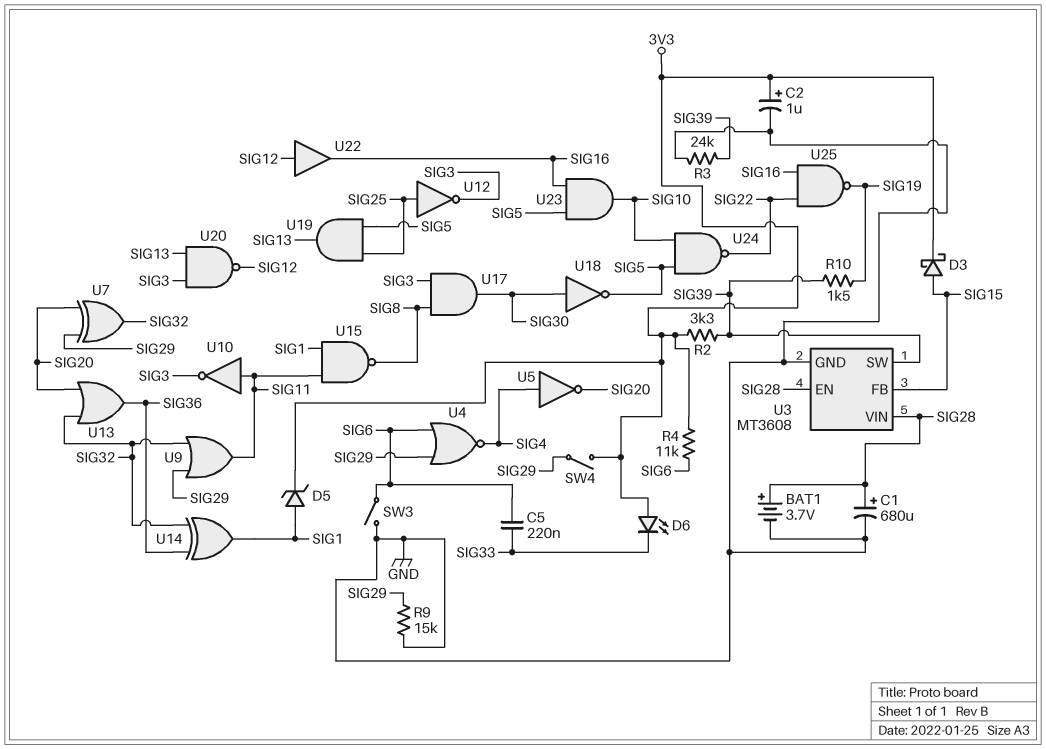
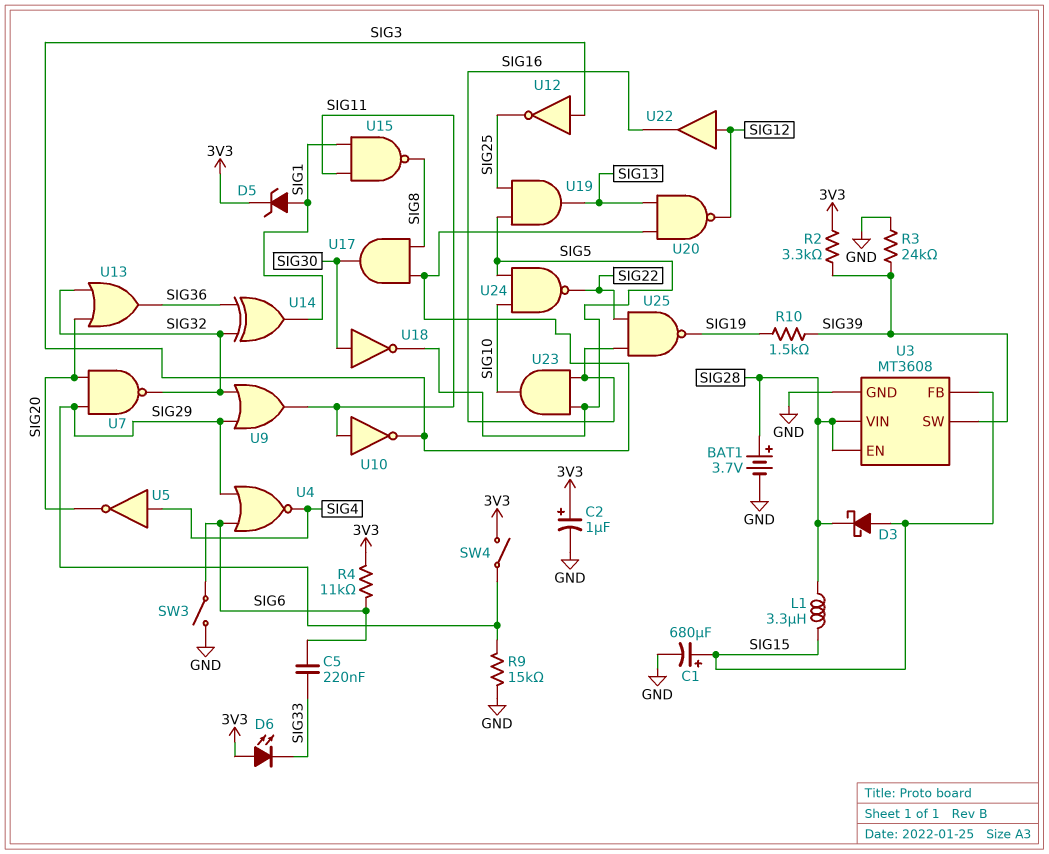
C1: 680uF (plus SIG28, minus GND) -> 680uF (plus SIG15, minus GND)
D3: schottky (A SIG15, K 3V3) -> schottky (A SIG15, K SIG28)
L1: none -> 3.3uH (SIG15, SIG28)
U7: XOR (in SIG20, in SIG29, out SIG32) -> NAND (in SIG20, in SIG29, out SIG32)
U12: NOT (in SIG25, out SIG3) -> NOT (in SIG3, out SIG25)

